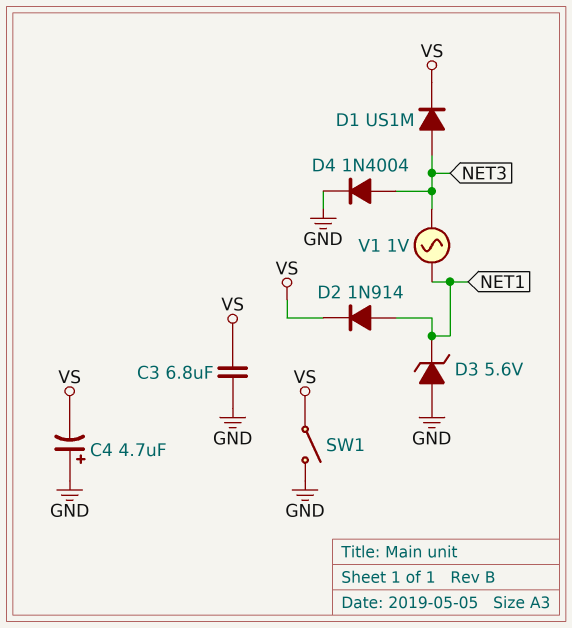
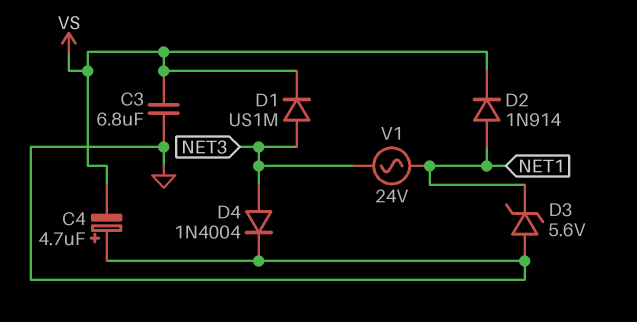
SW1: switch (GND, VS) -> none
V1: AC 1V (NET1, NET3) -> AC 24V (NET1, NET3)

